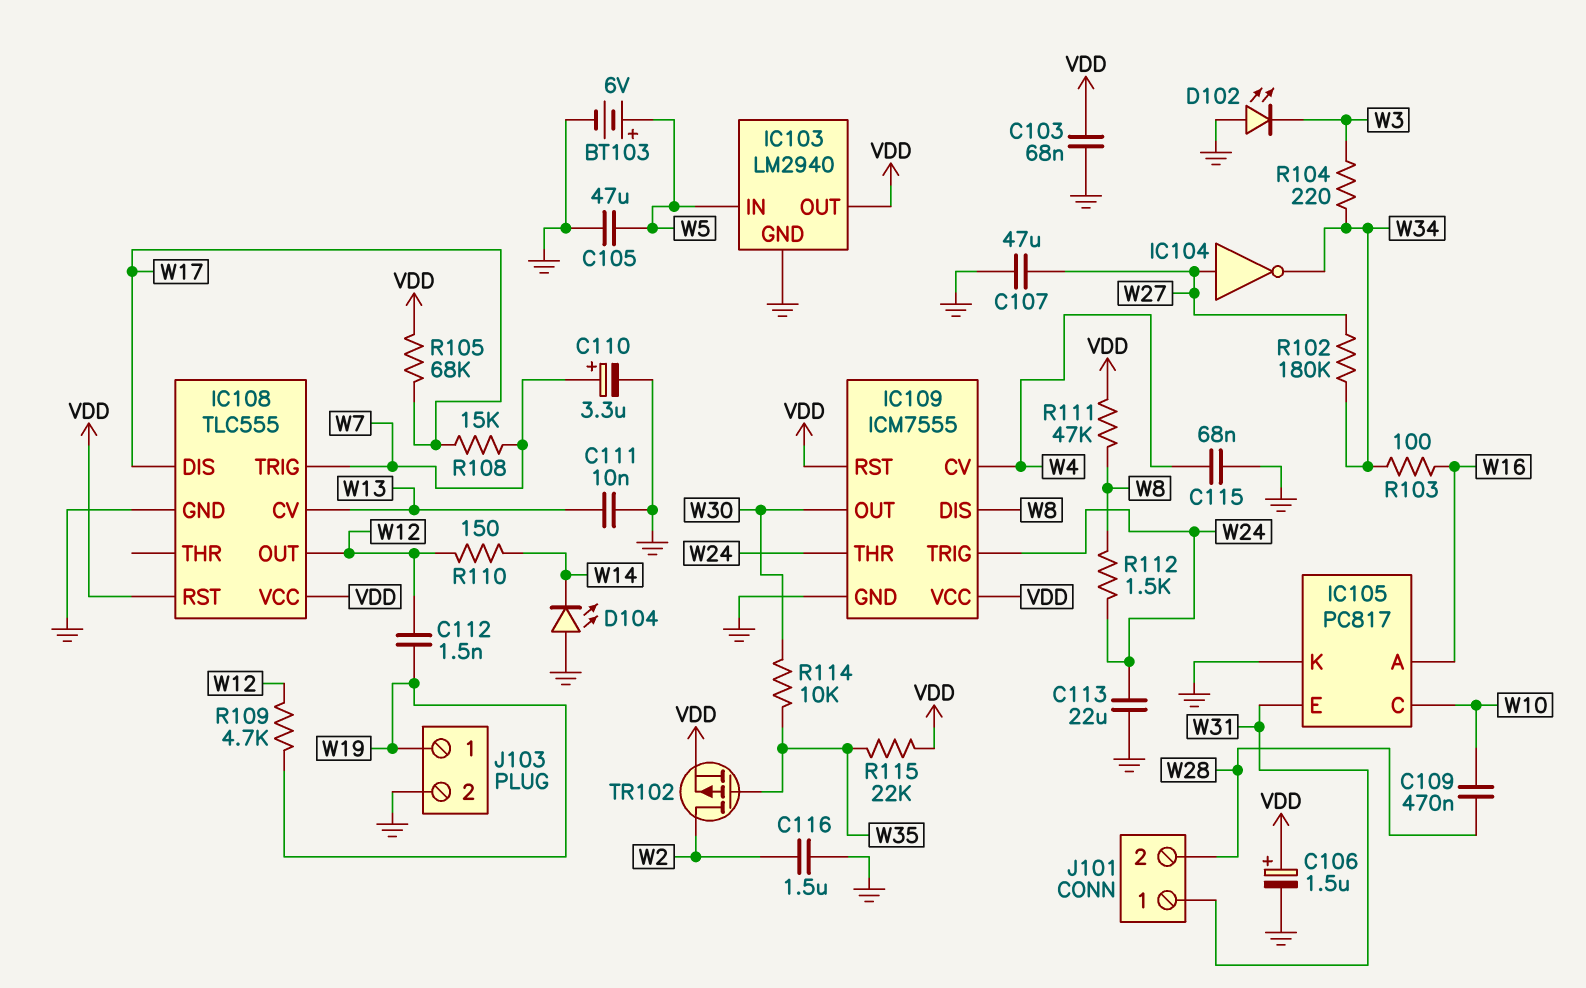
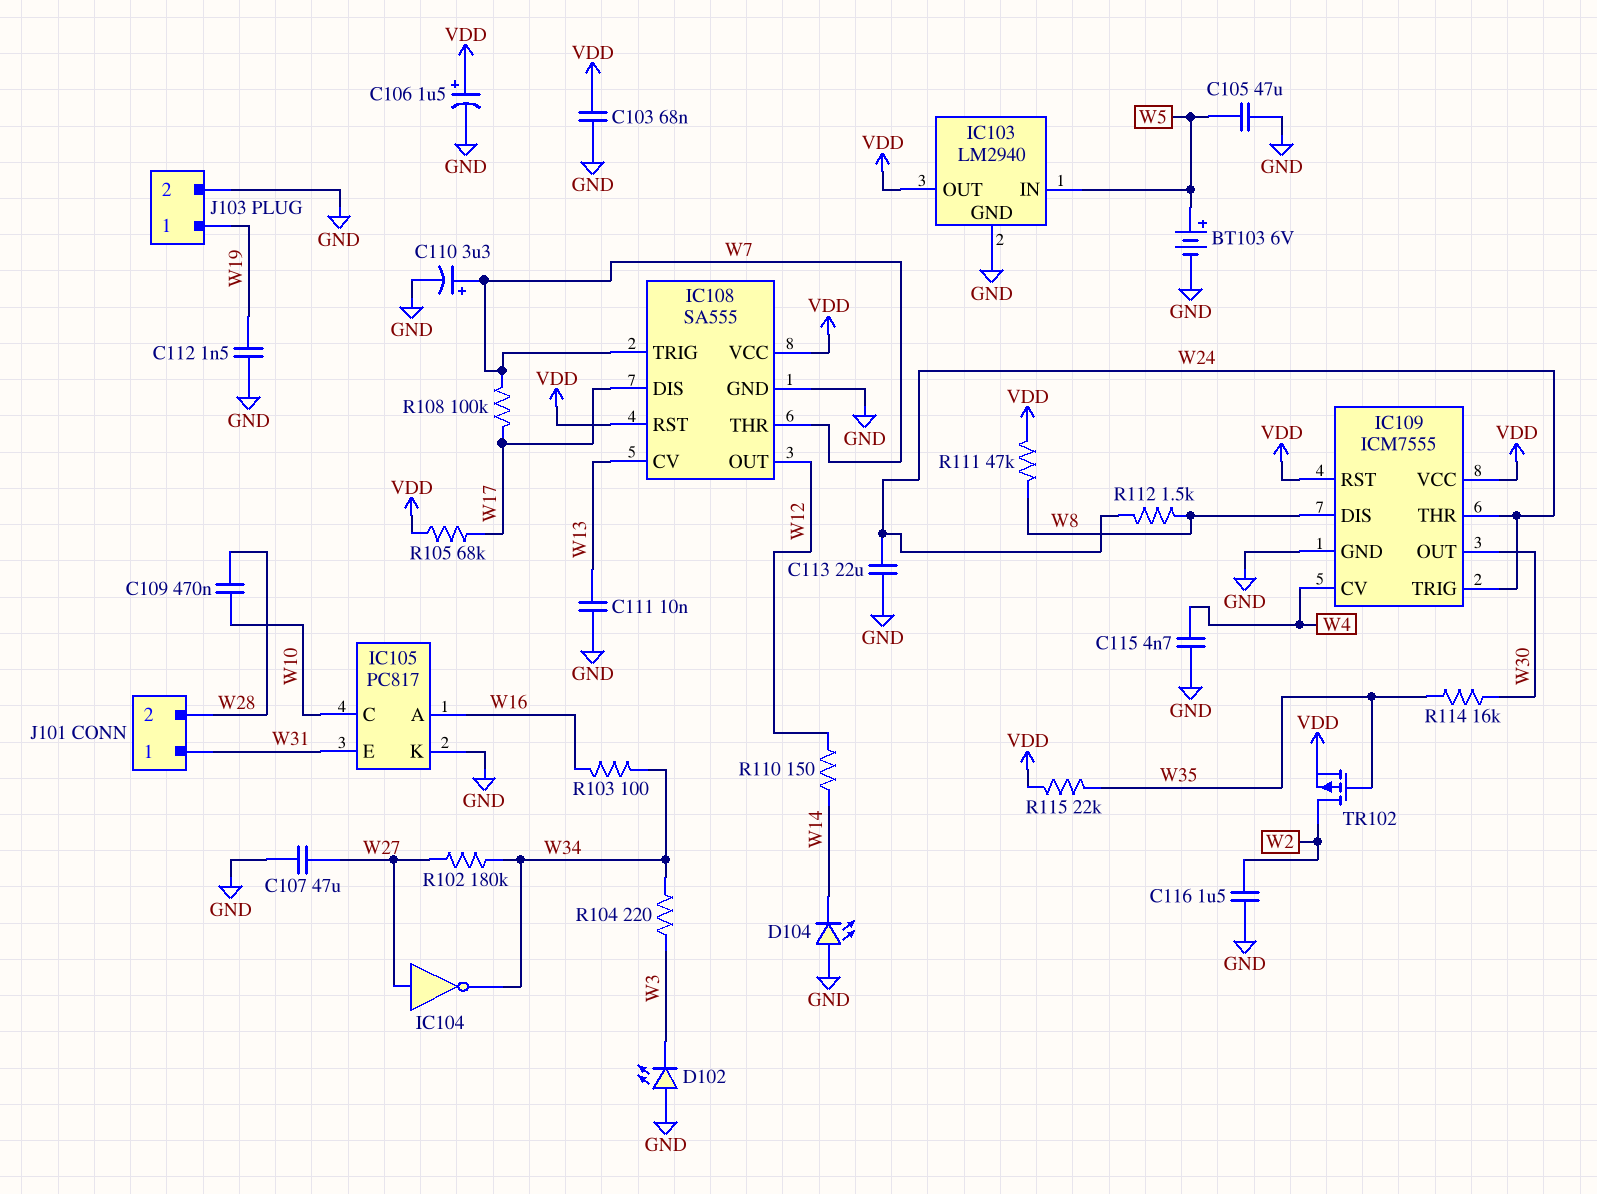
C112: 1.5nF (W12, W19) -> 1.5nF (GND, W19)
C115: 68nF (GND, W4) -> 4.7nF (GND, W4)
IC108: TLC555 -> SA555
IC108 pin THR: none -> W7
R108: 15k (W7, W17) -> 100k (W7, W17)
R109: 4.7k (W12, W19) -> none
R114: 10k (W30, W35) -> 16k (W30, W35)

